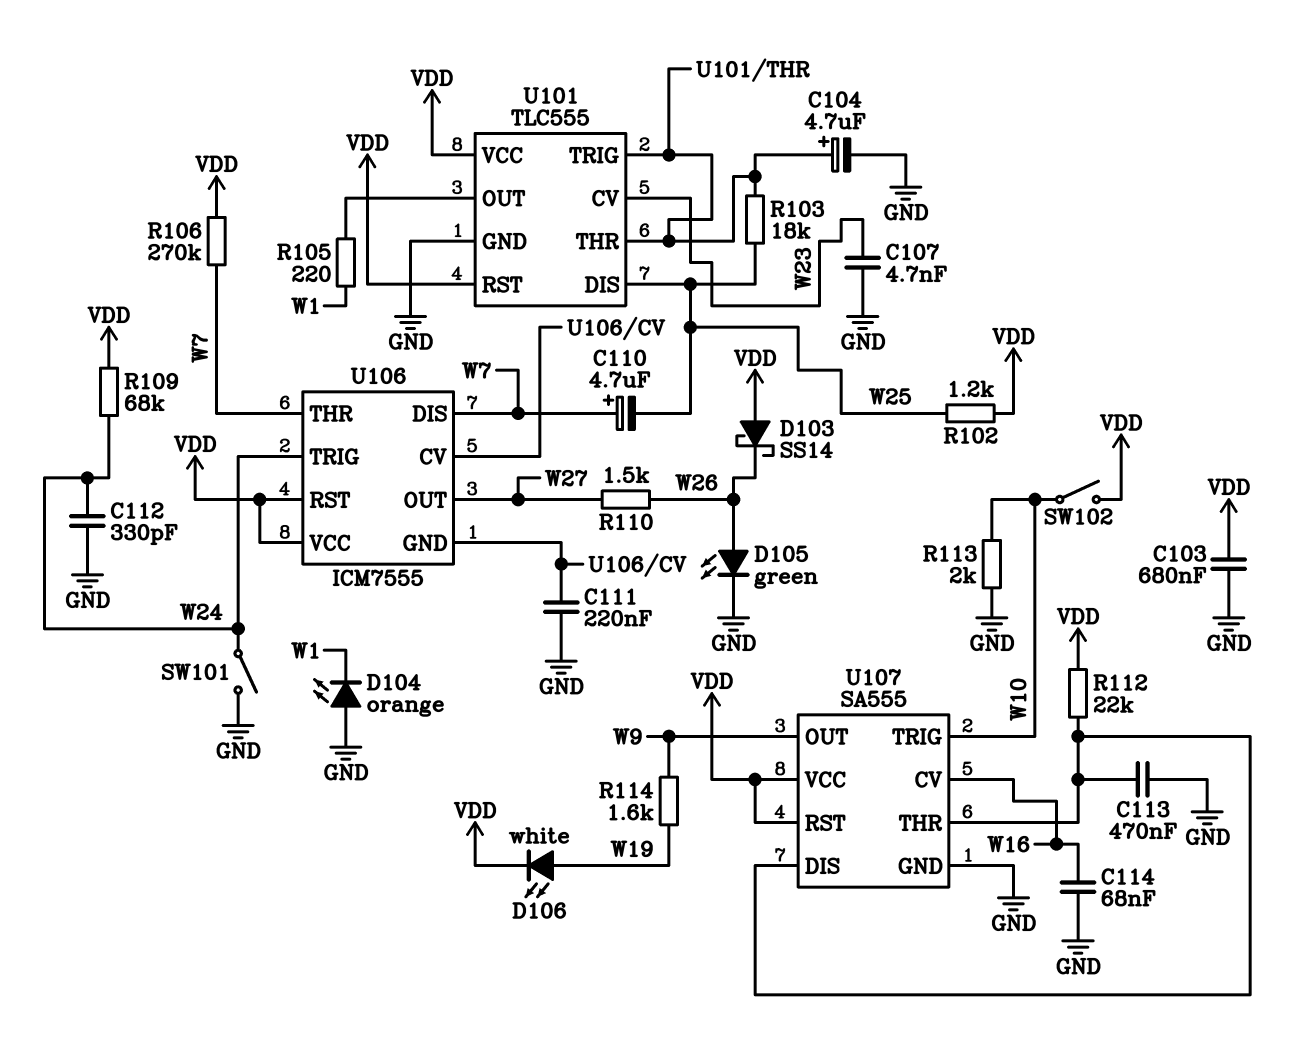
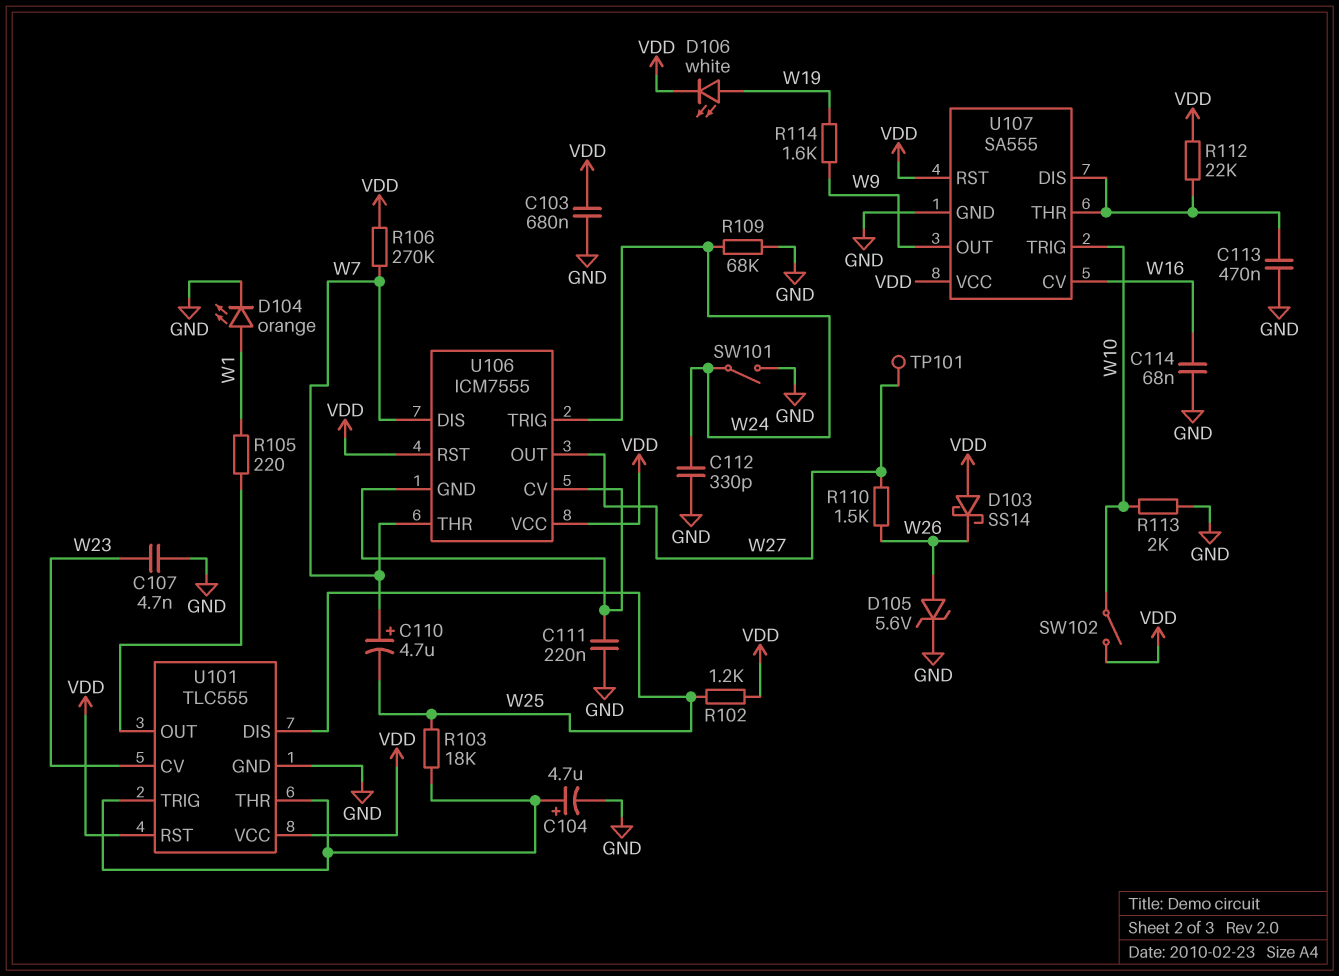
D104: LED orange (A GND, K W1) -> LED orange (A W1, K GND)
D105: LED green (A W26, K GND) -> zener 5.6V (A W26, K GND)
R109: 68k (VDD, W24) -> 68k (GND, W24)
TP101: none -> test point (W27)

